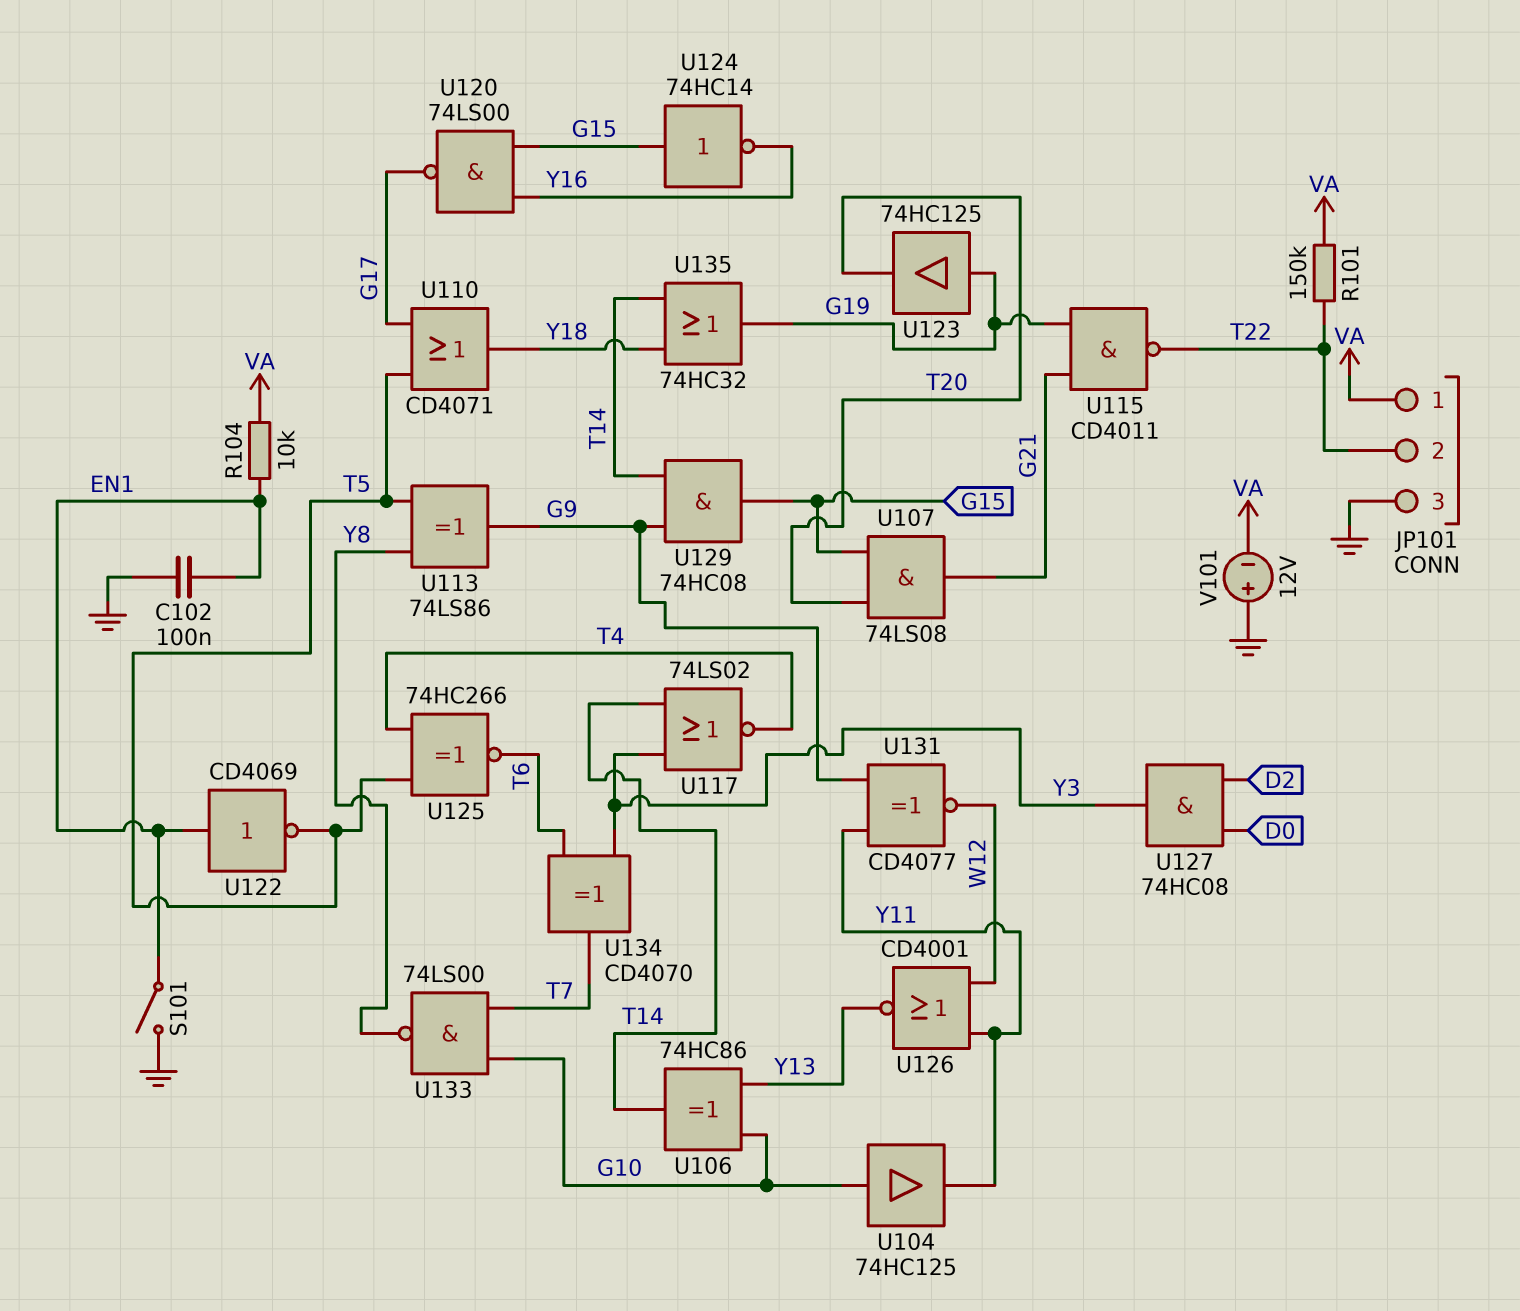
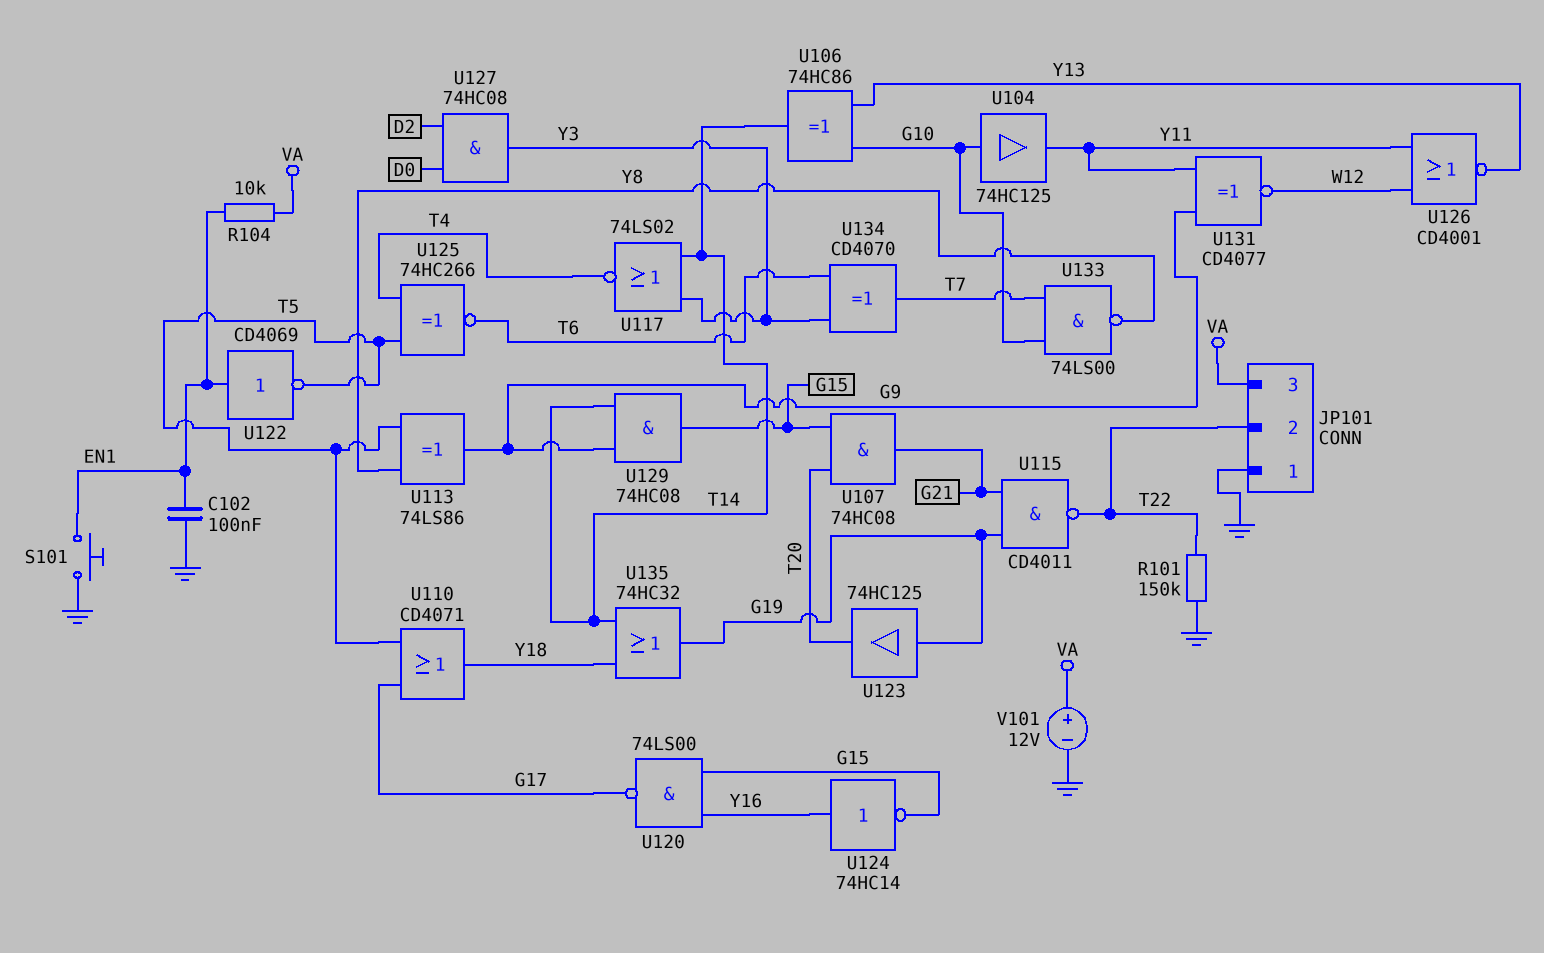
JP101 pin 1: VA -> GND
JP101 pin 3: GND -> VA
R101: 150k (T22, VA) -> 150k (GND, T22)
S101: switch (EN1, GND) -> button (EN1, GND)
U107: AND 74LS08 (in G15, in T20, out G21) -> AND 74HC08 (in G15, in T20, out G21)
U124: NOT 74HC14 (in G15, out Y16) -> NOT 74HC14 (in Y16, out G15)
V101: 12V (plus GND, minus VA) -> 12V (plus VA, minus GND)

